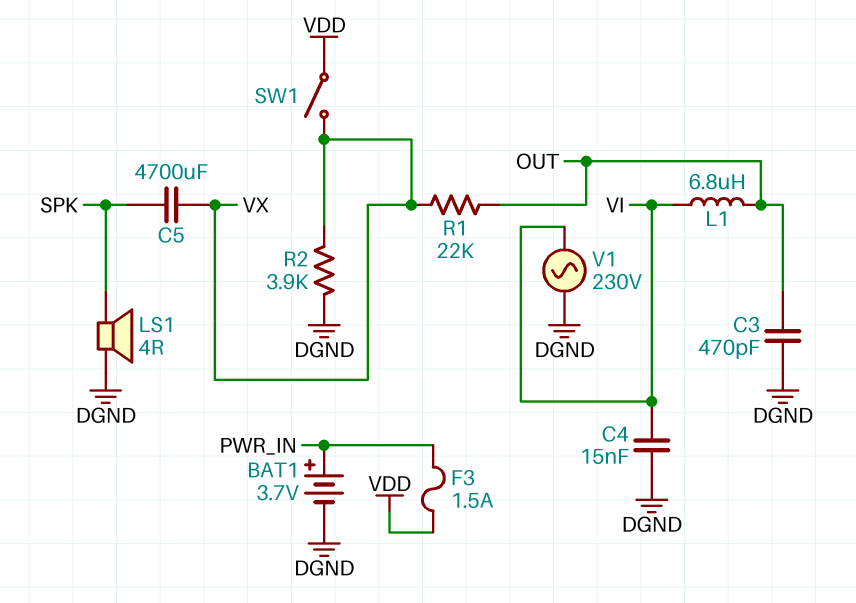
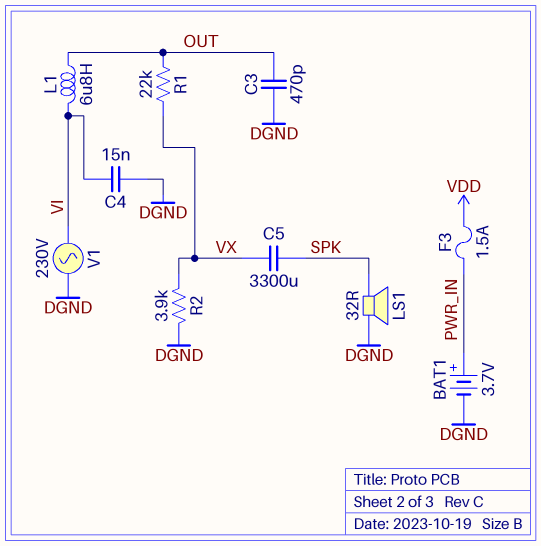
C5: 4700uF (SPK, VX) -> 3300uF (SPK, VX)
LS1: speaker 4R (DGND, SPK) -> speaker 32R (DGND, SPK)
SW1: switch (VDD, VX) -> none

